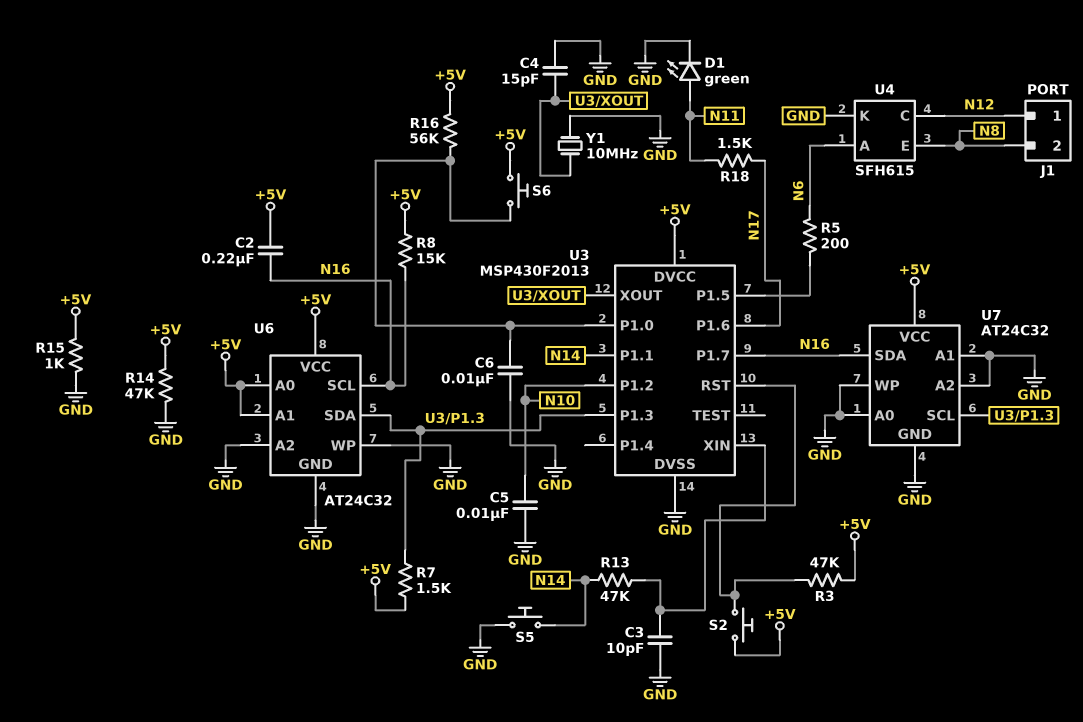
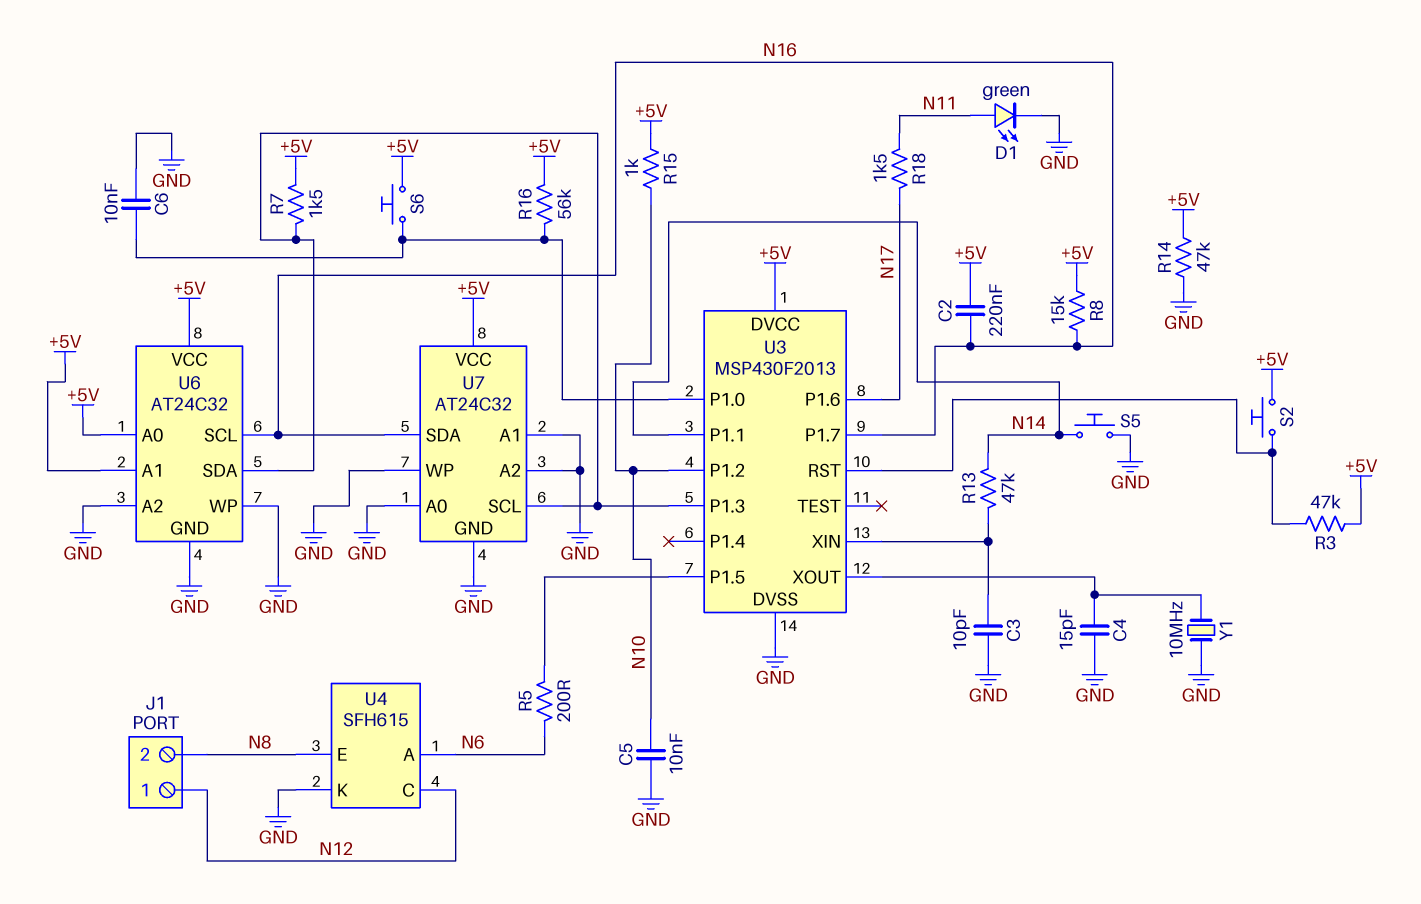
R15: 1k (+5V, GND) -> 1k (+5V, N10)

